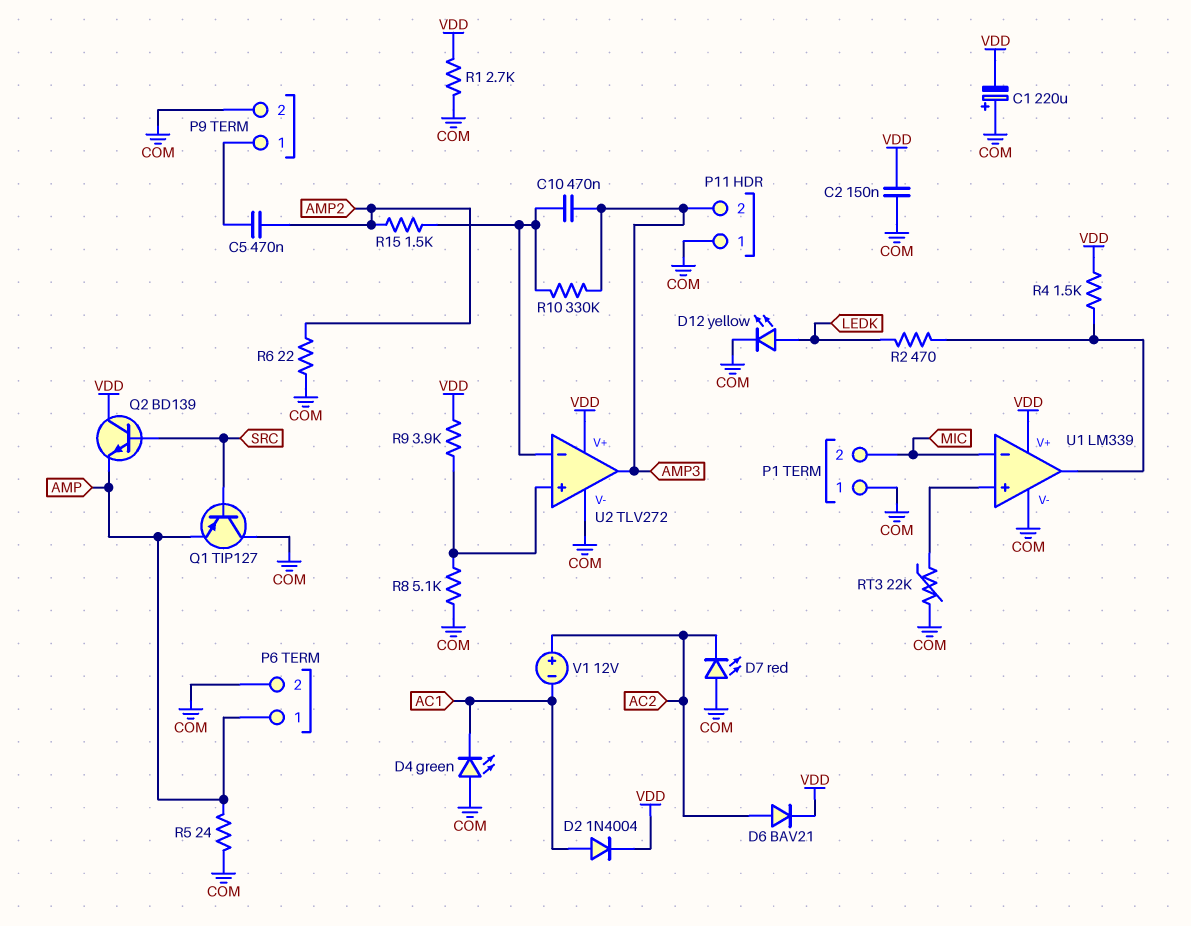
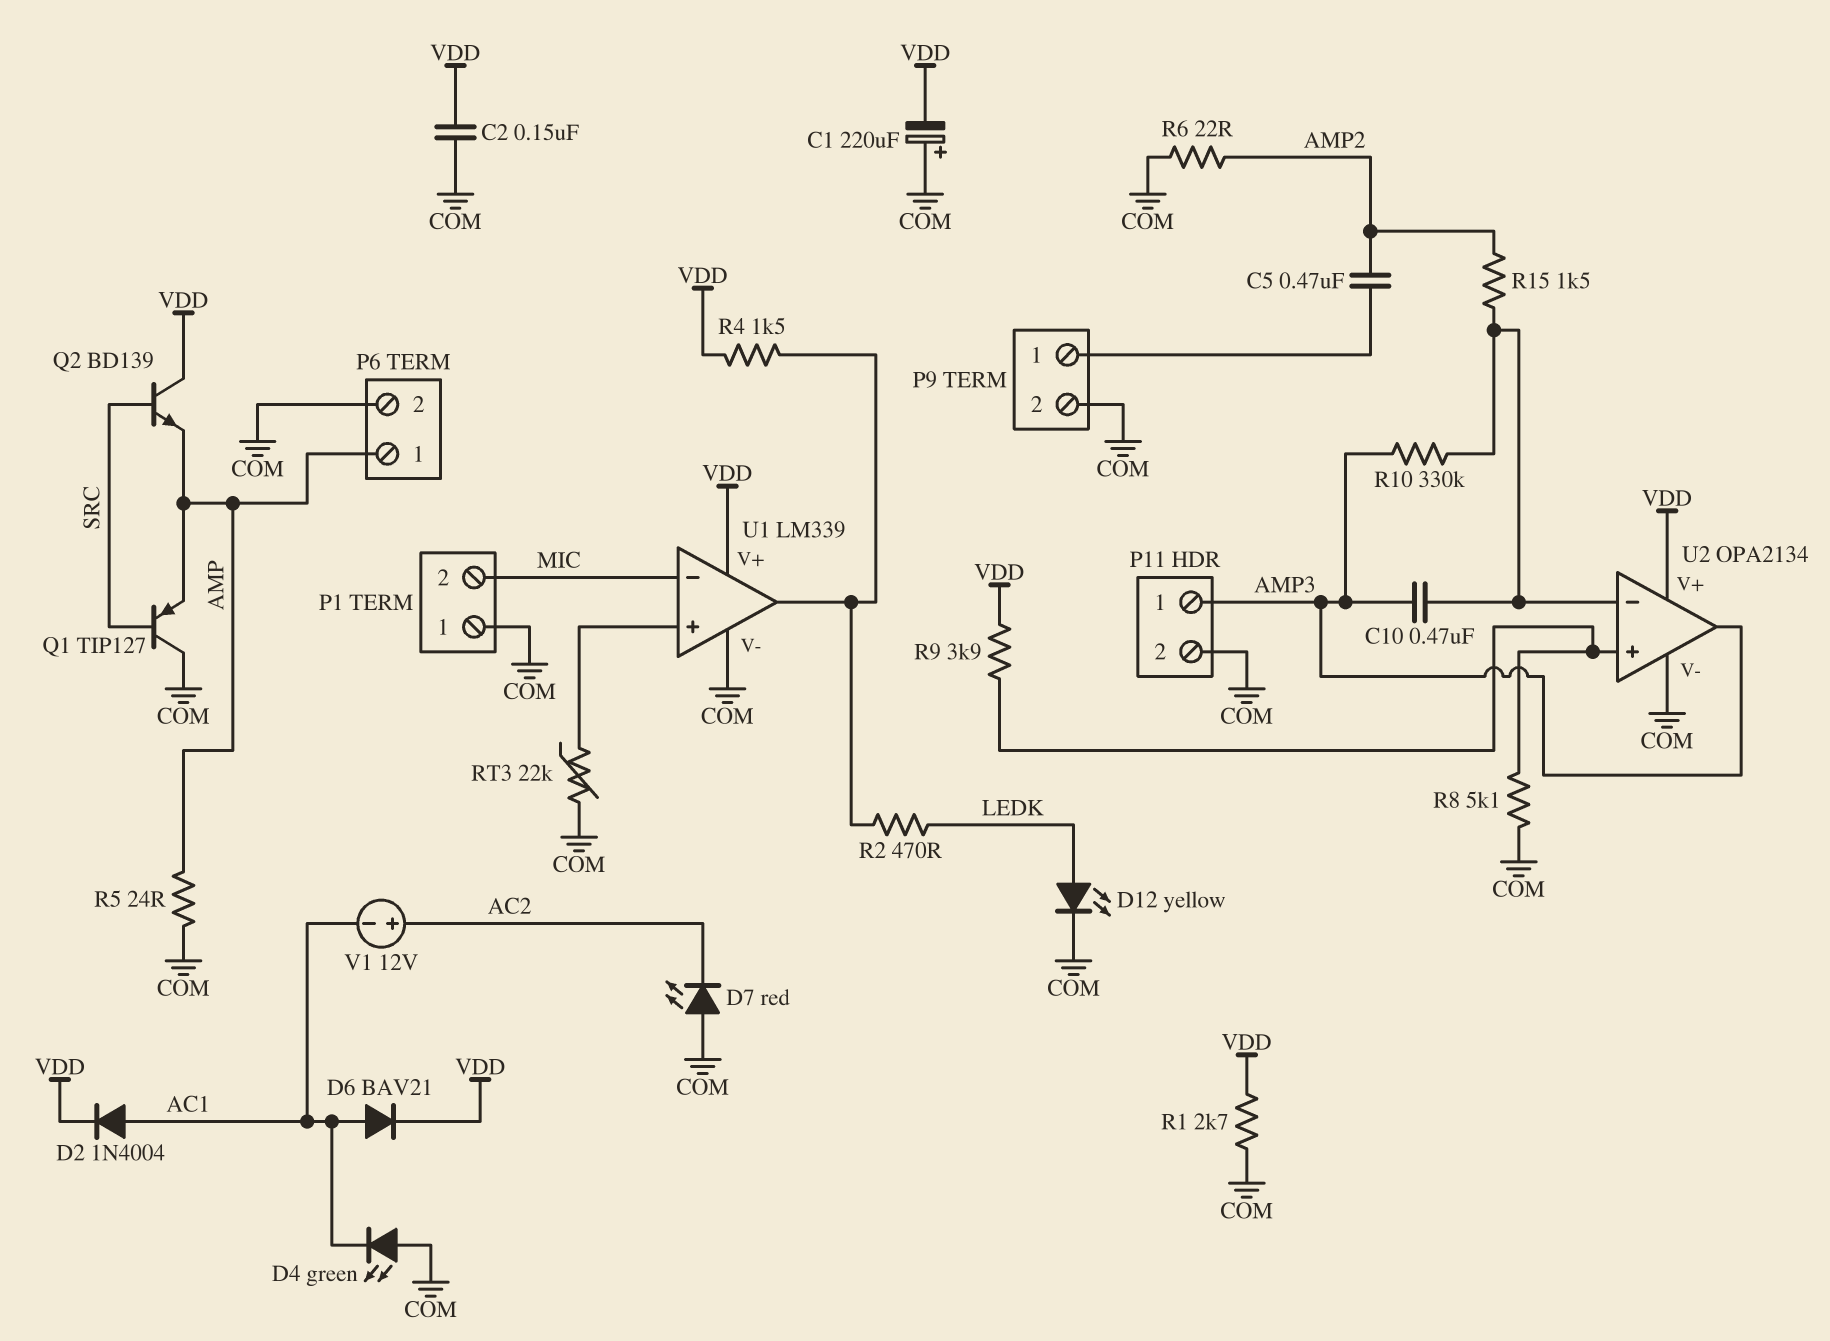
D6: diode BAV21 (A AC2, K VDD) -> diode BAV21 (A AC1, K VDD)
P11 pin 1: COM -> AMP3
P11 pin 2: AMP3 -> COM
U2: TLV272 -> OPA2134

